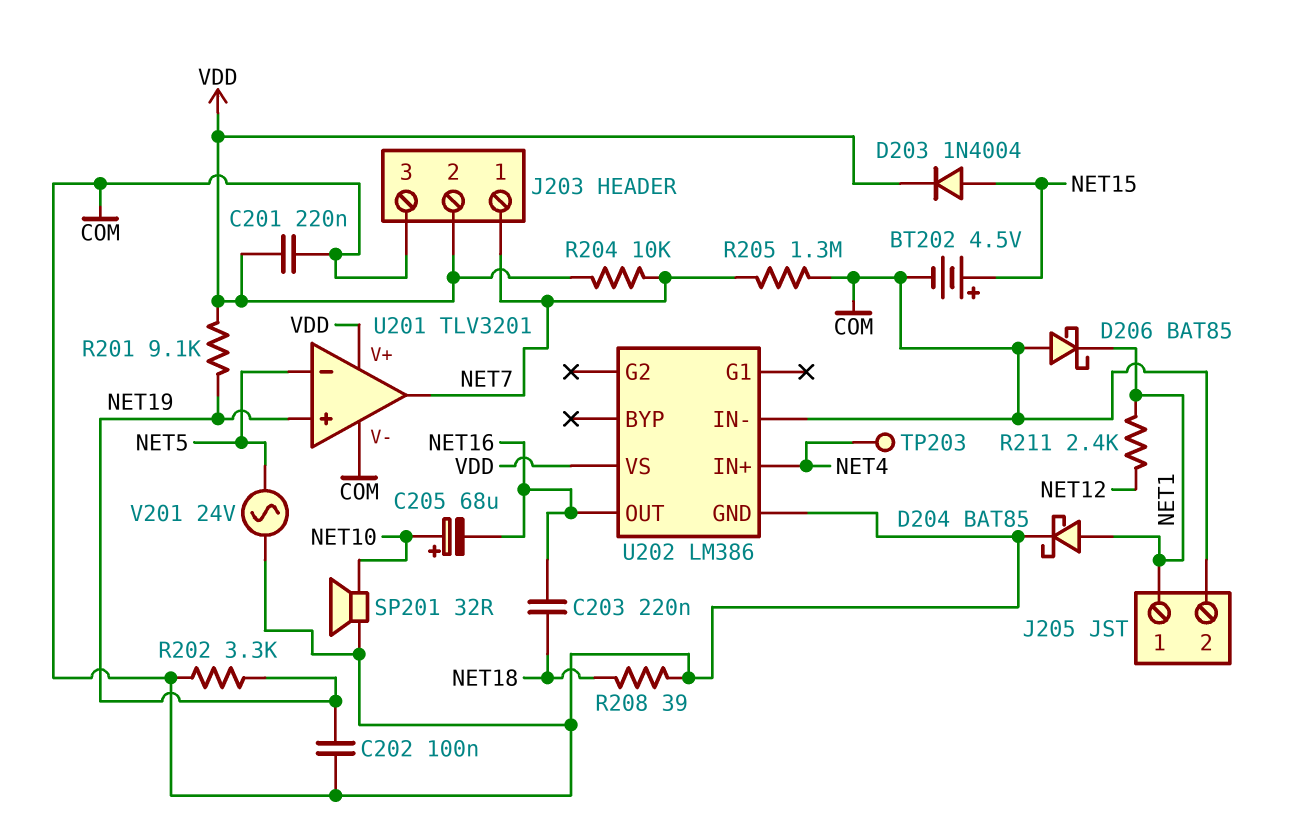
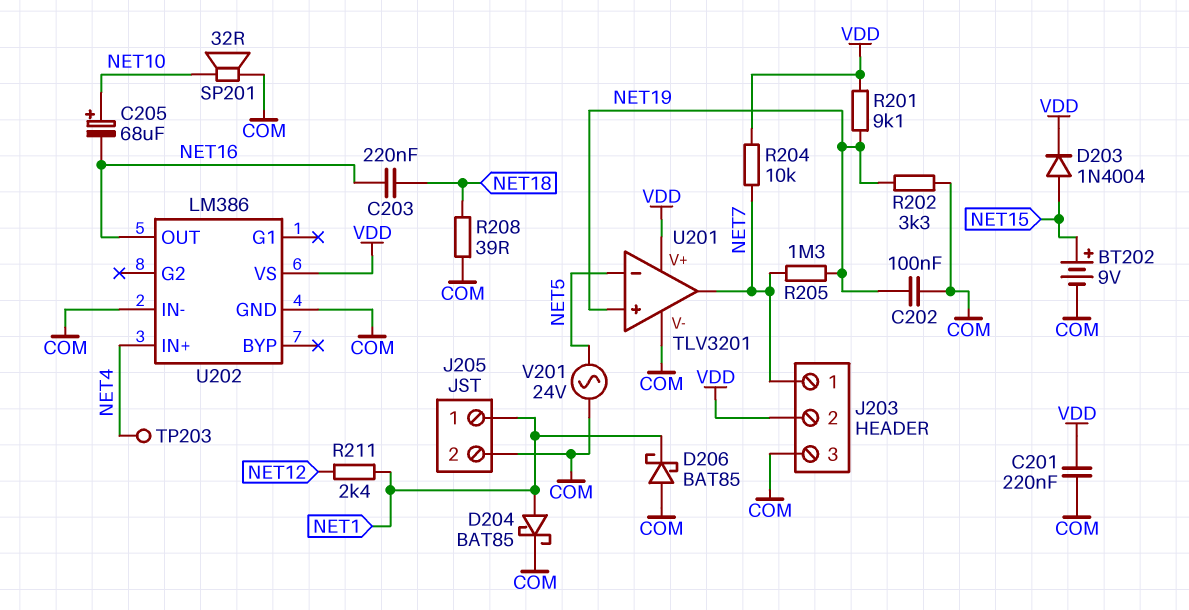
BT202: 4.5V (plus NET15, minus COM) -> 9V (plus NET15, minus COM)
R205: 1.3M (COM, NET7) -> 1.3M (NET7, NET19)

